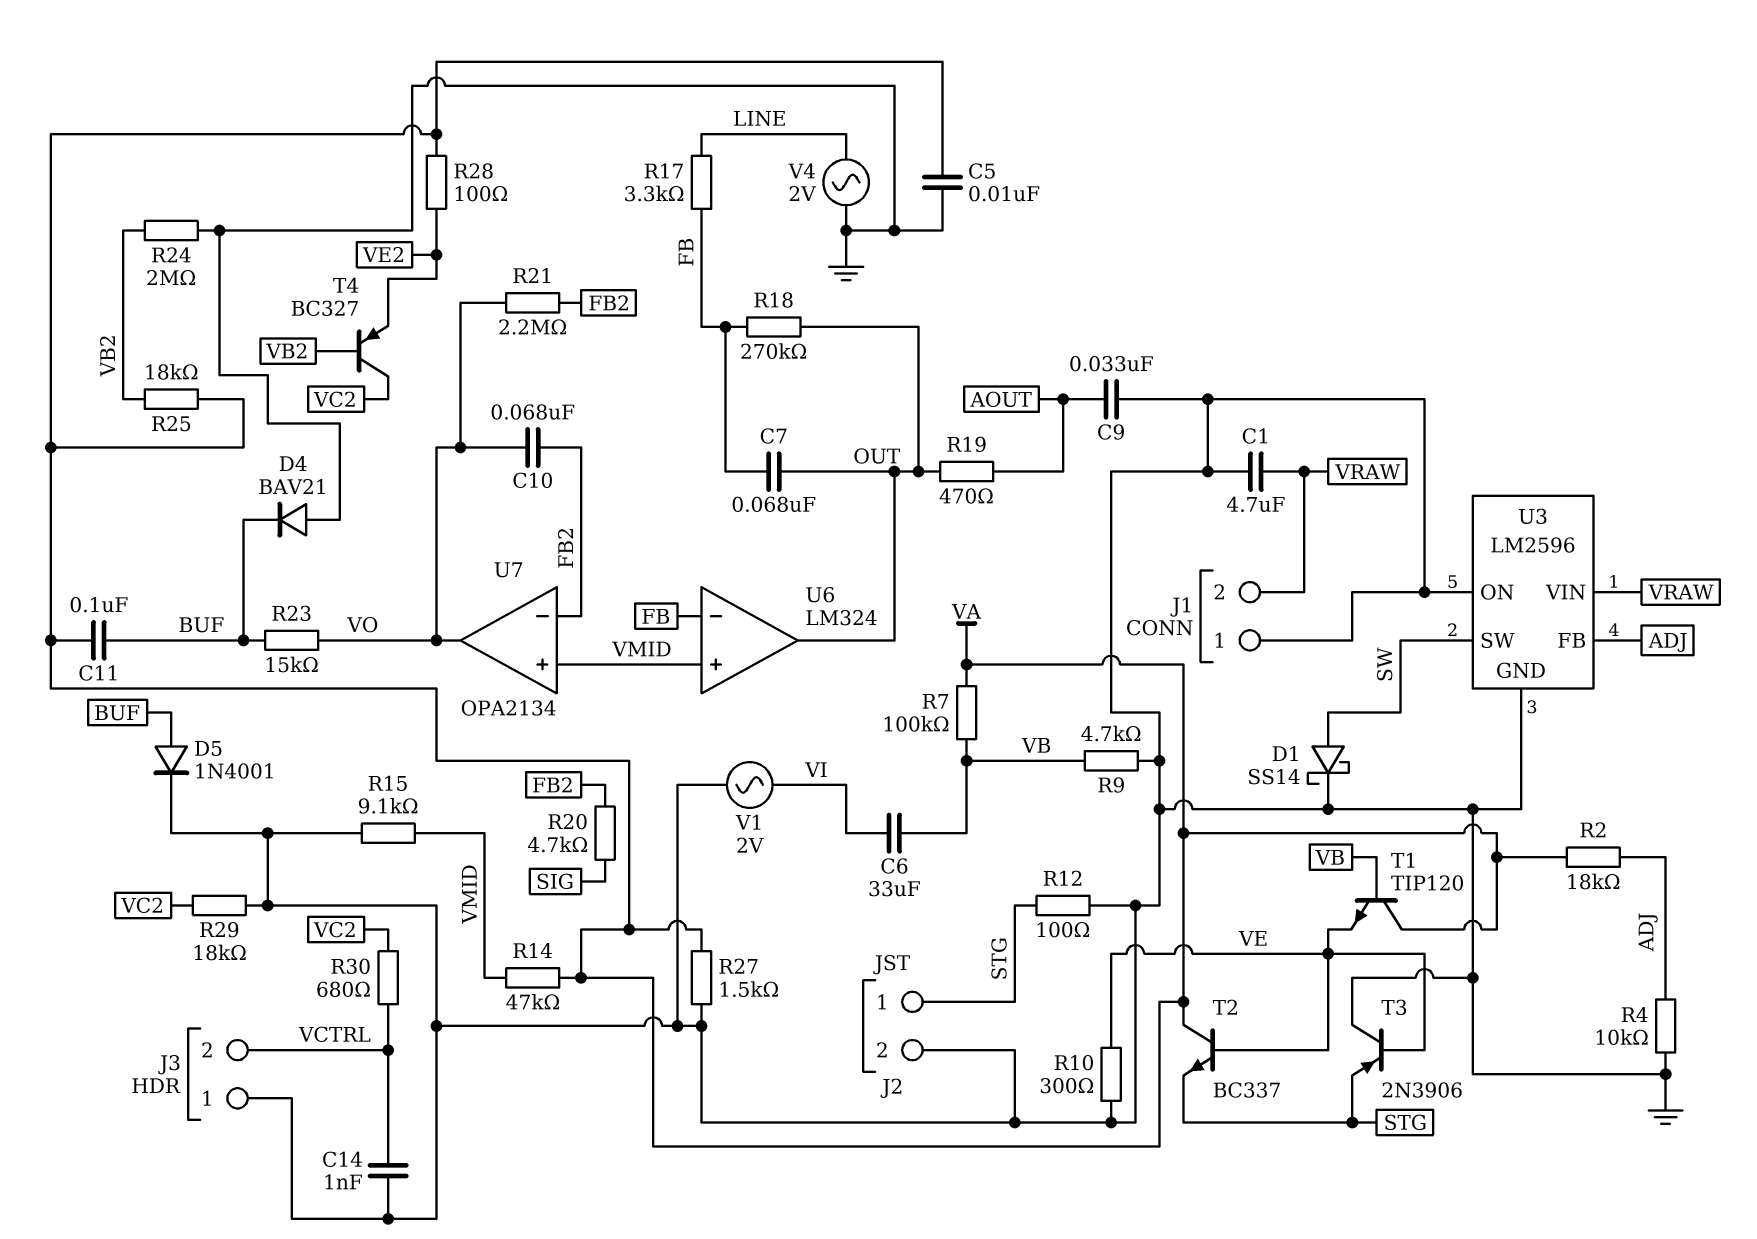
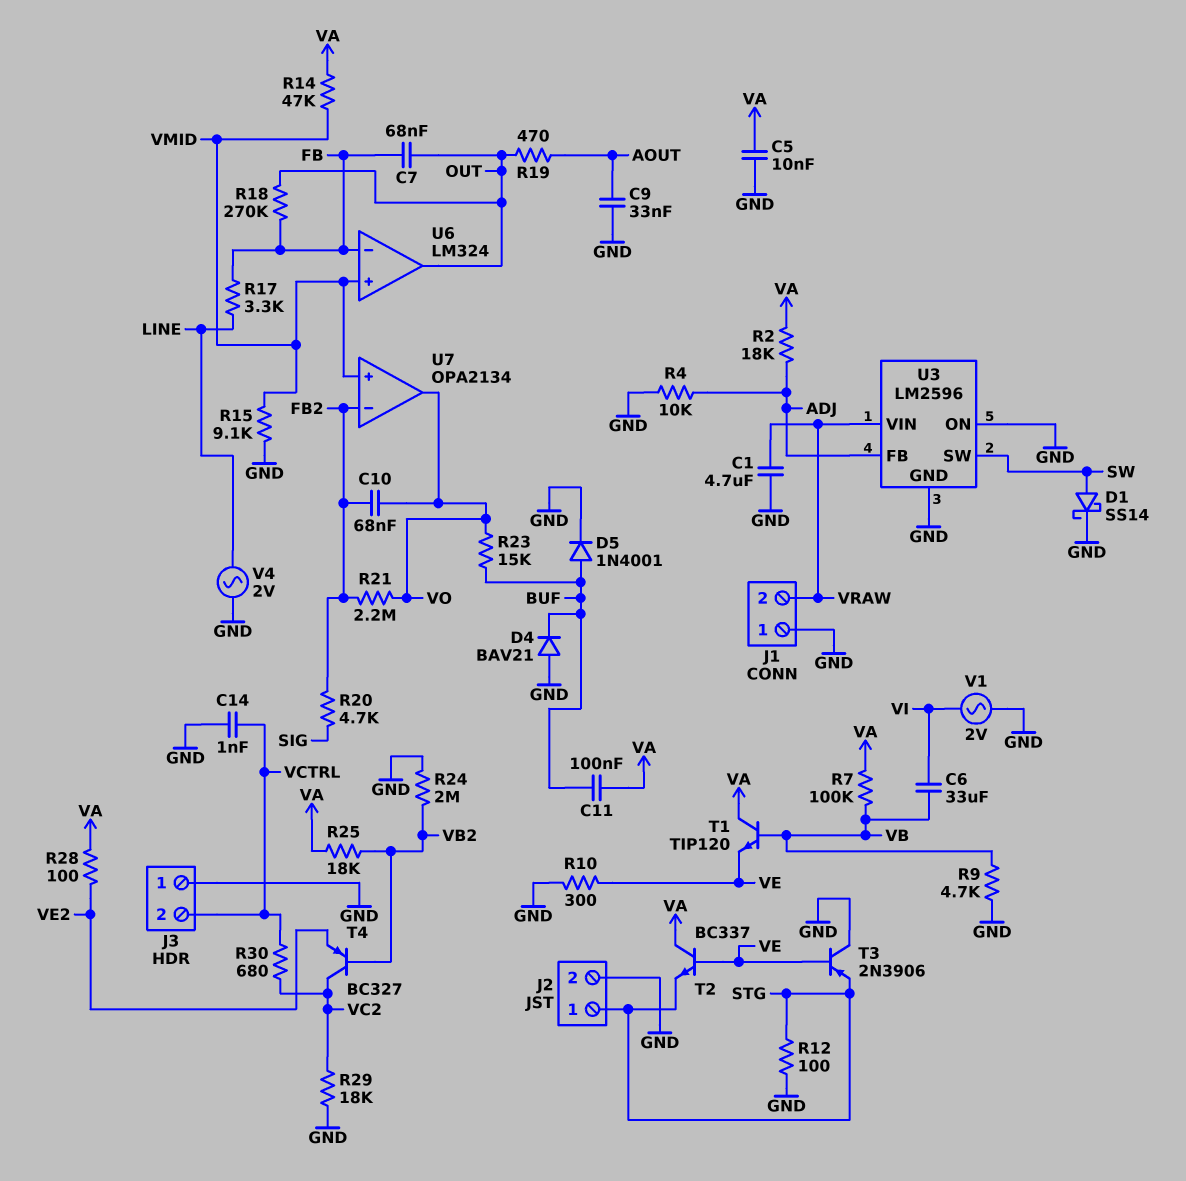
R27: 1.5k (GND, VA) -> none

